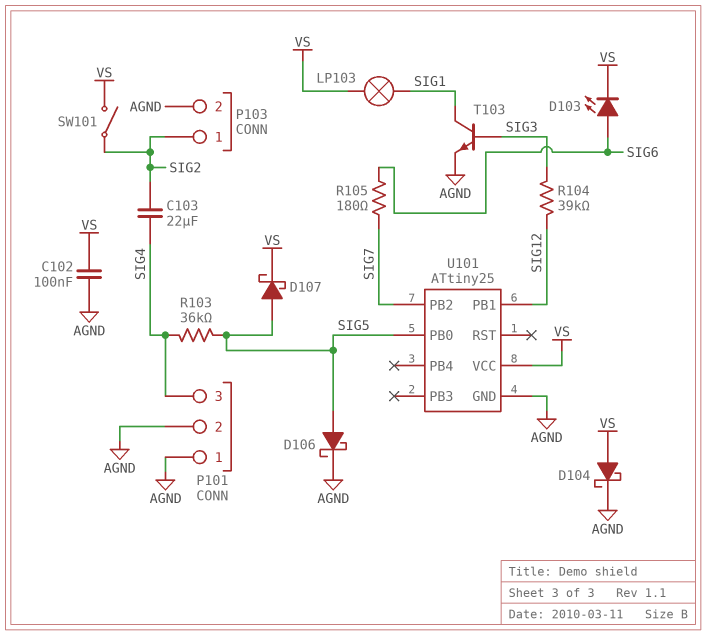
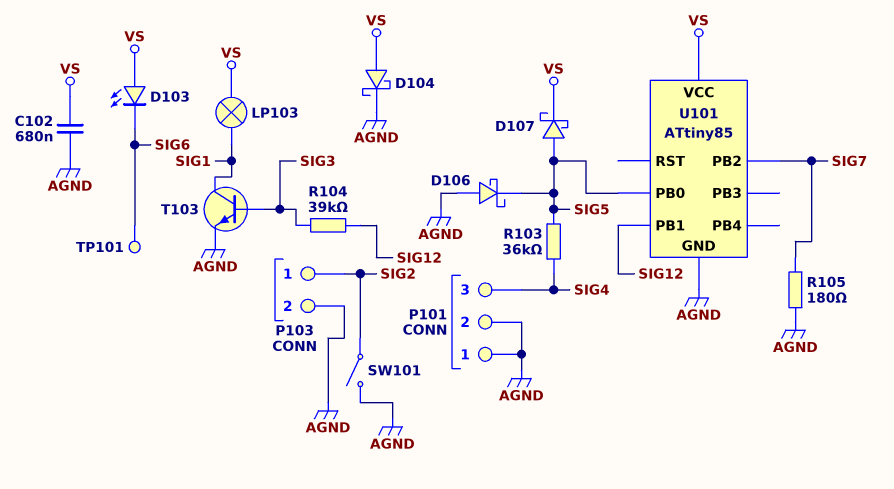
C102: 100nF (AGND, VS) -> 680nF (AGND, VS)
C103: 22uF (SIG2, SIG4) -> none
D103: LED (A SIG6, K VS) -> LED (A VS, K SIG6)
D106: schottky (A SIG5, K AGND) -> schottky (A AGND, K SIG5)
R105: 180 (SIG6, SIG7) -> 180 (AGND, SIG7)
SW101: switch (SIG2, VS) -> switch (AGND, SIG2)
TP101: none -> test point (SIG6)
U101: ATtiny25 -> ATtiny85

